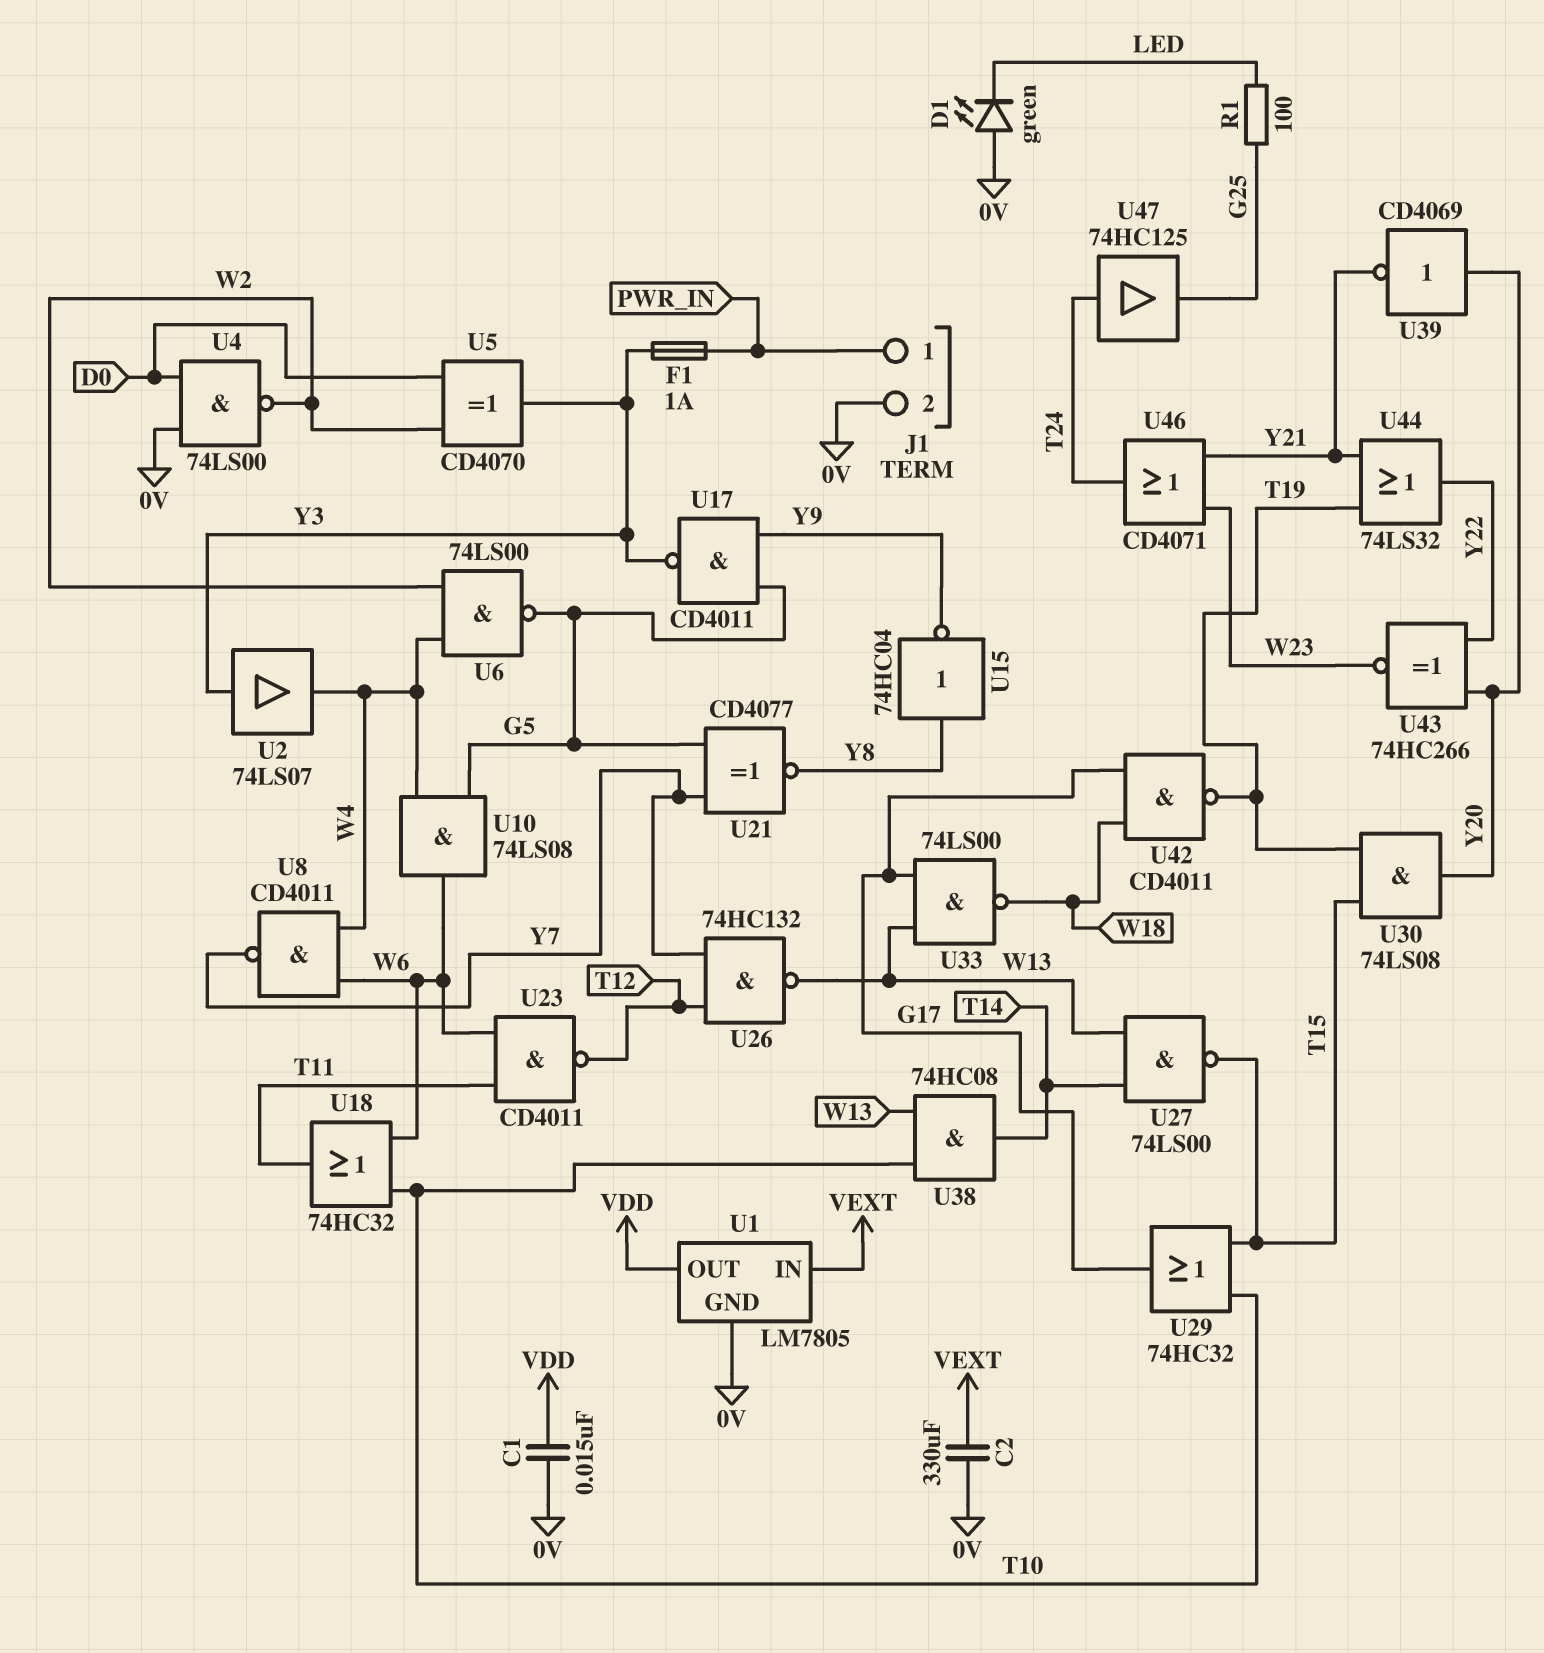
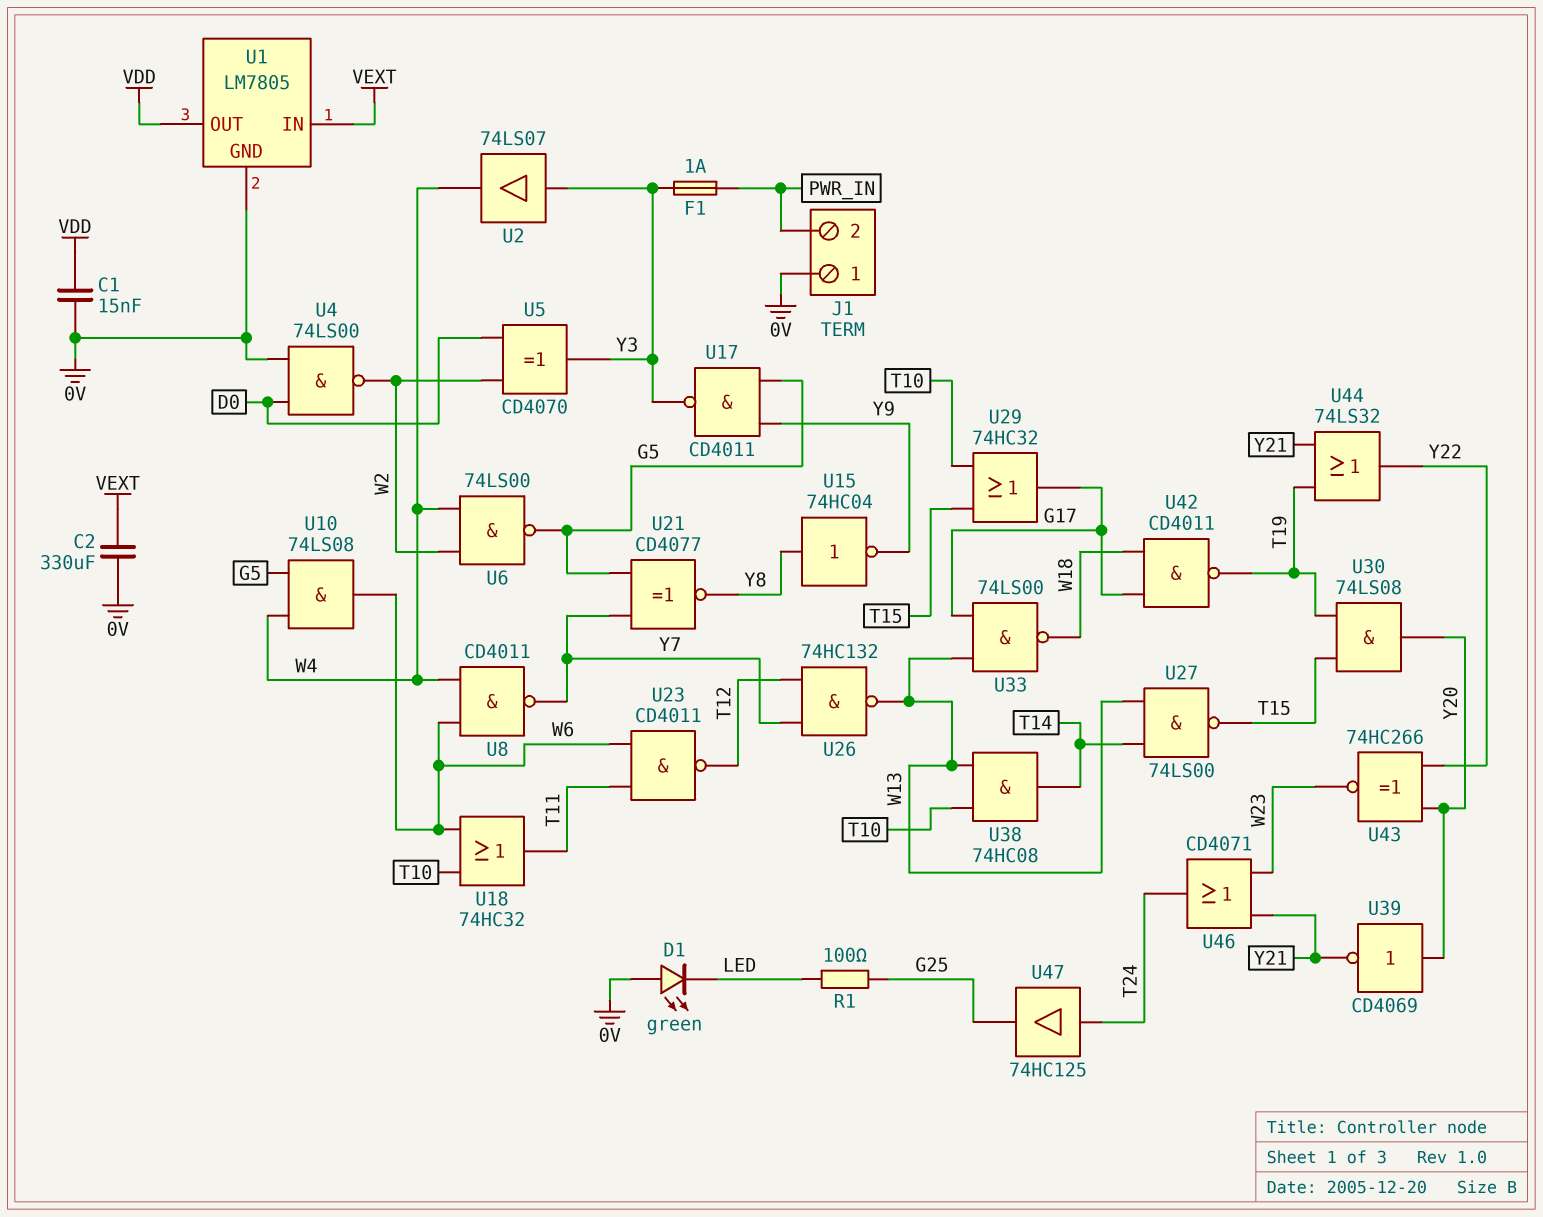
J1 pin 1: PWR_IN -> 0V
J1 pin 2: 0V -> PWR_IN

